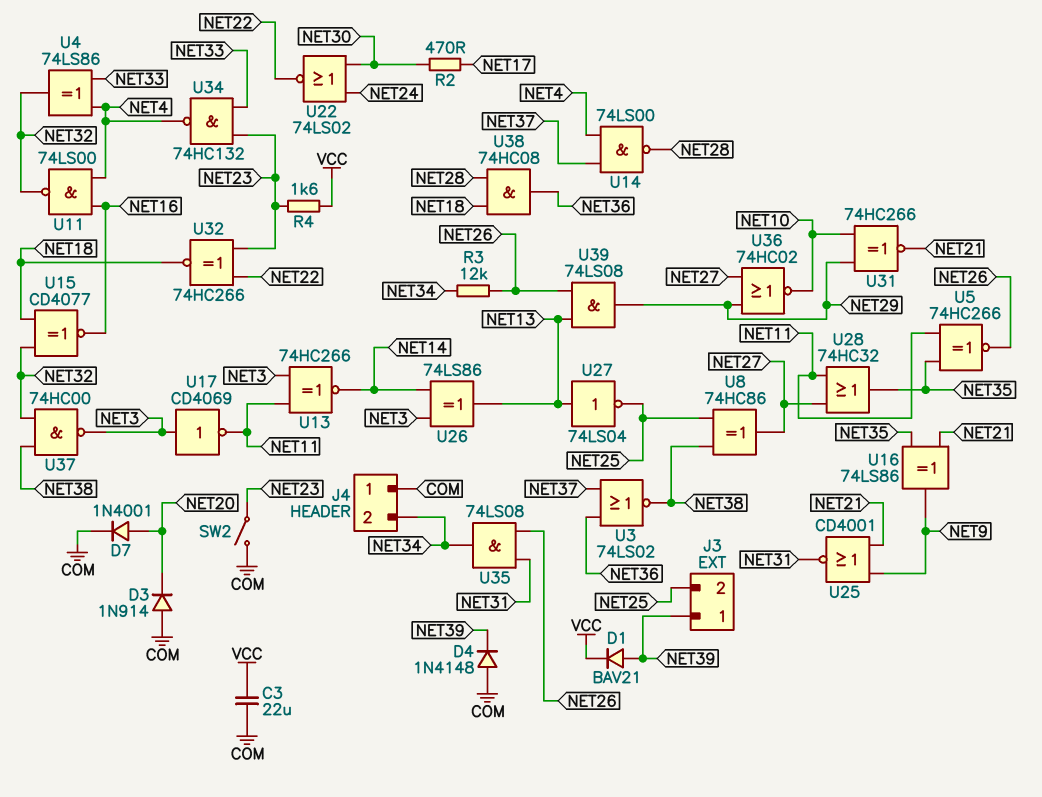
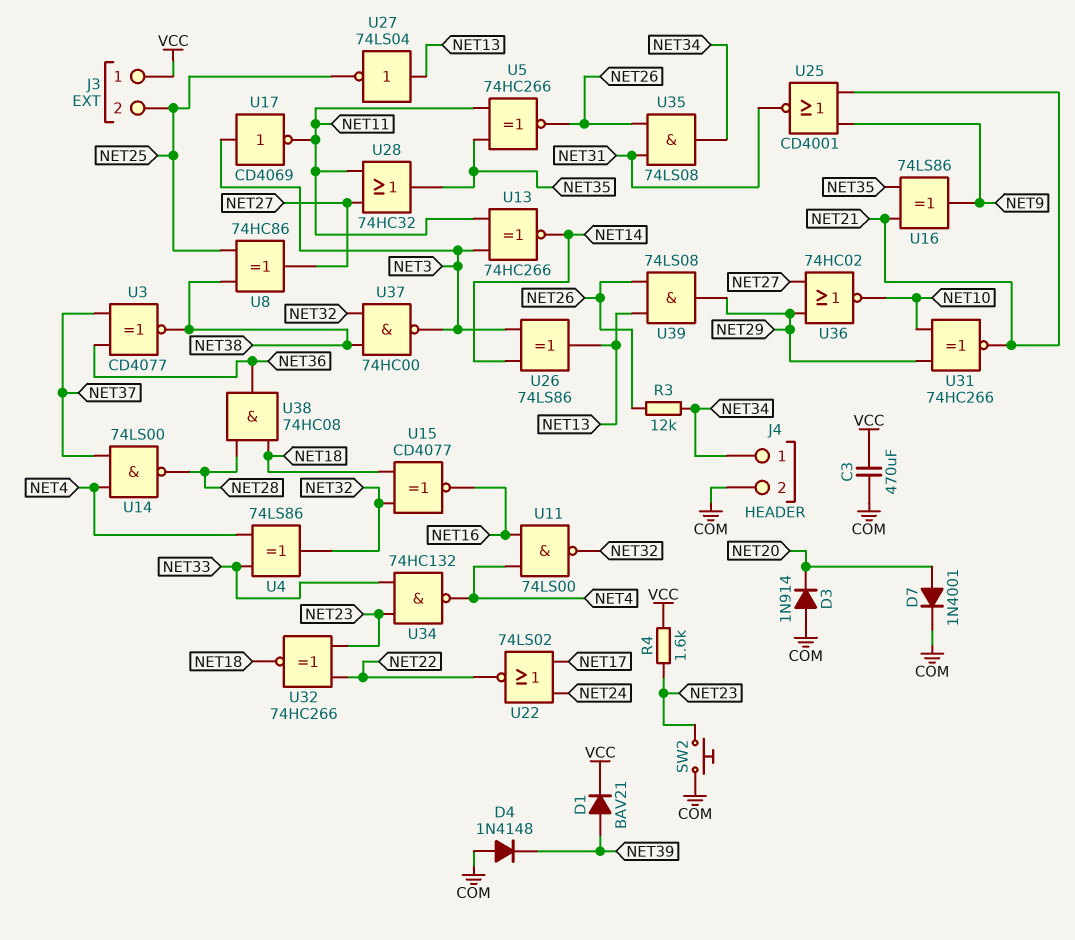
C3: 22uF (COM, VCC) -> 470uF (COM, VCC)
J3 pin 1: NET39 -> VCC
J4 pin 1: COM -> NET34
J4 pin 2: NET34 -> COM
R2: 470 (NET17, NET30) -> none
SW2: switch (COM, NET23) -> button (COM, NET23)
U3: NOR 74LS02 (in NET36, in NET37, out NET38) -> XNOR CD4077 (in NET36, in NET37, out NET38)
U22: NOR 74LS02 (in NET24, in NET30, out NET22) -> NOR 74LS02 (in NET17, in NET24, out NET22)

